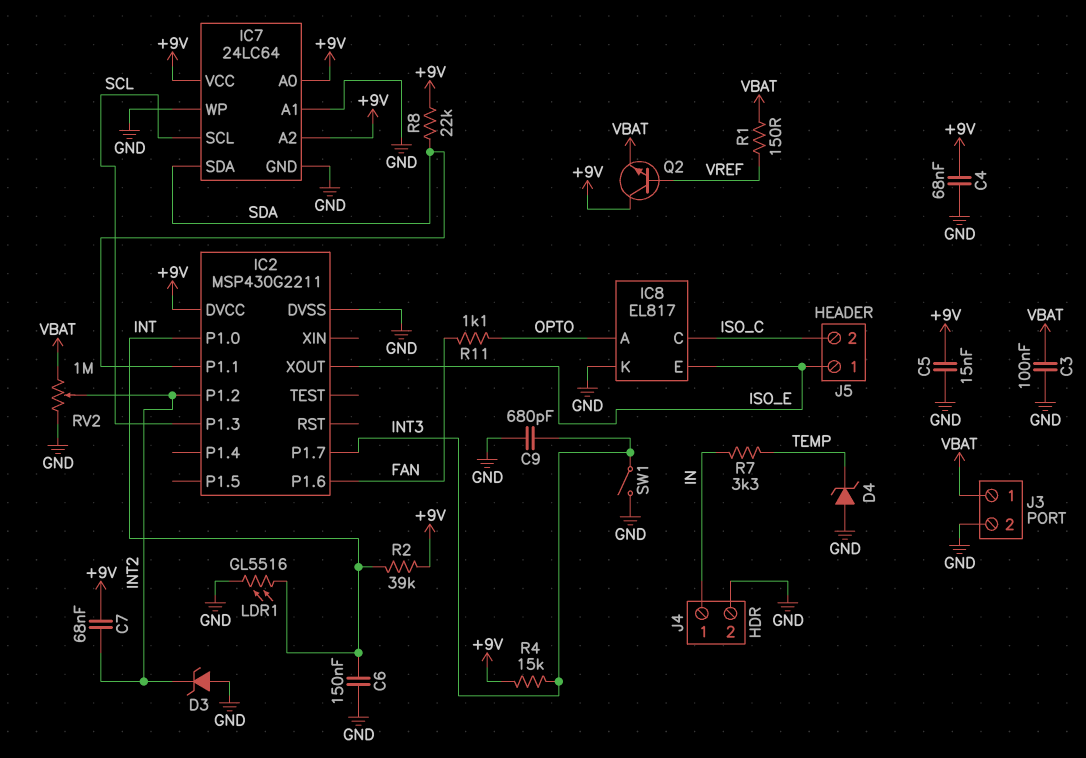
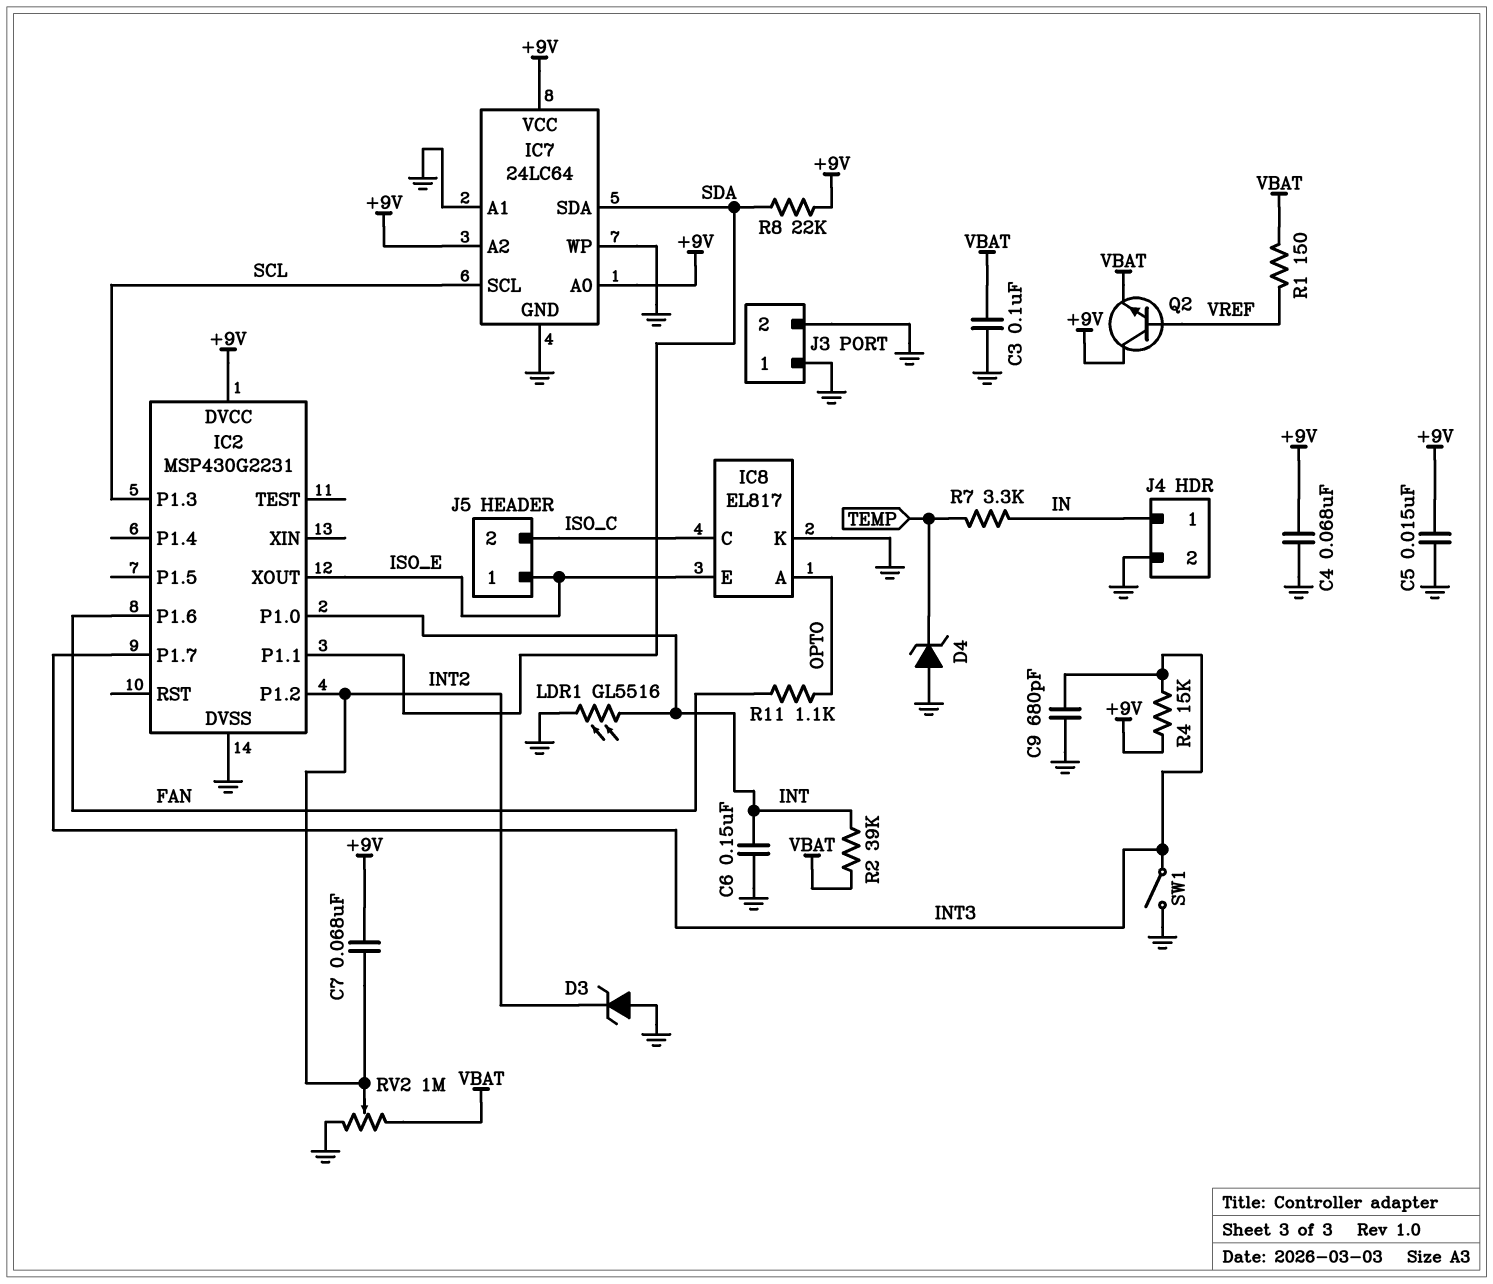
IC2: MSP430G2211 -> MSP430G2231
J3 pin 1: VBAT -> GND
R2: 39k (+9V, INT) -> 39k (INT, VBAT)

